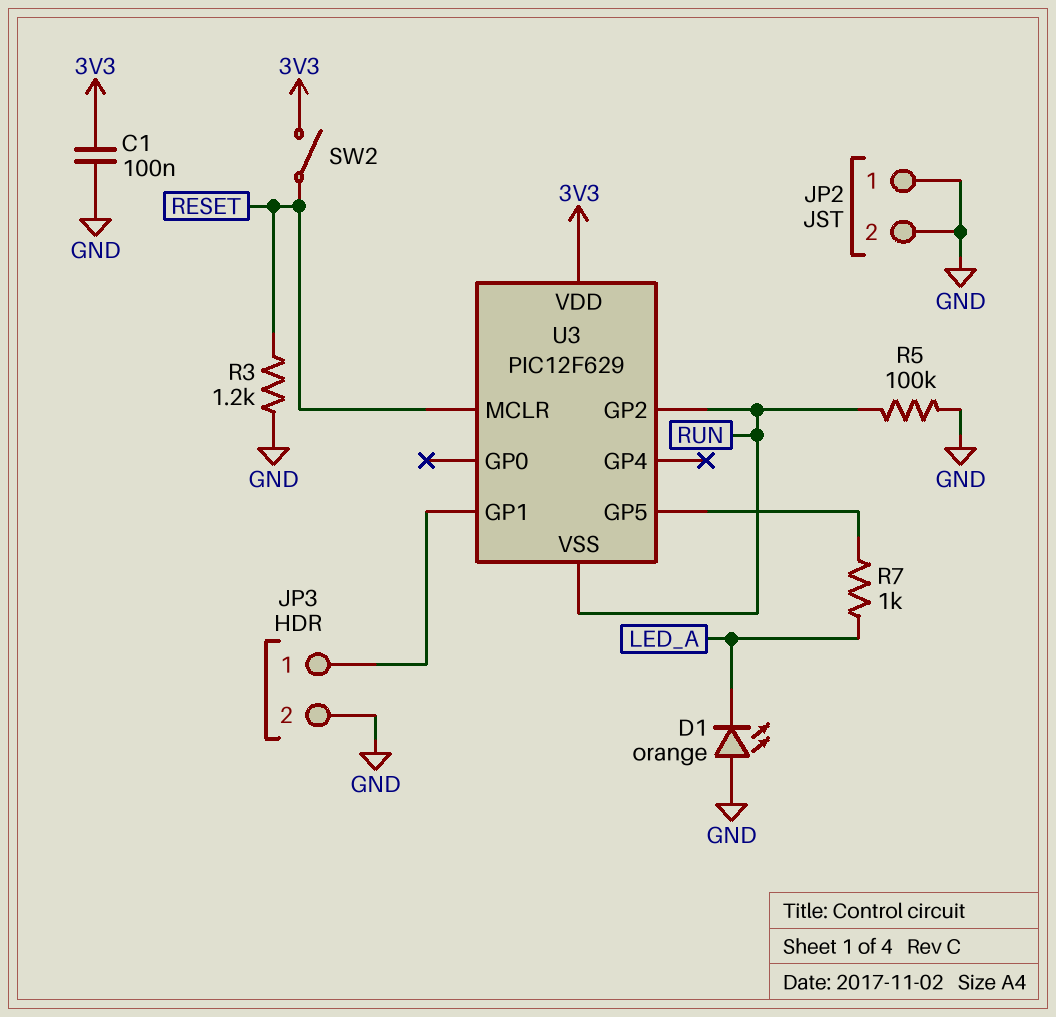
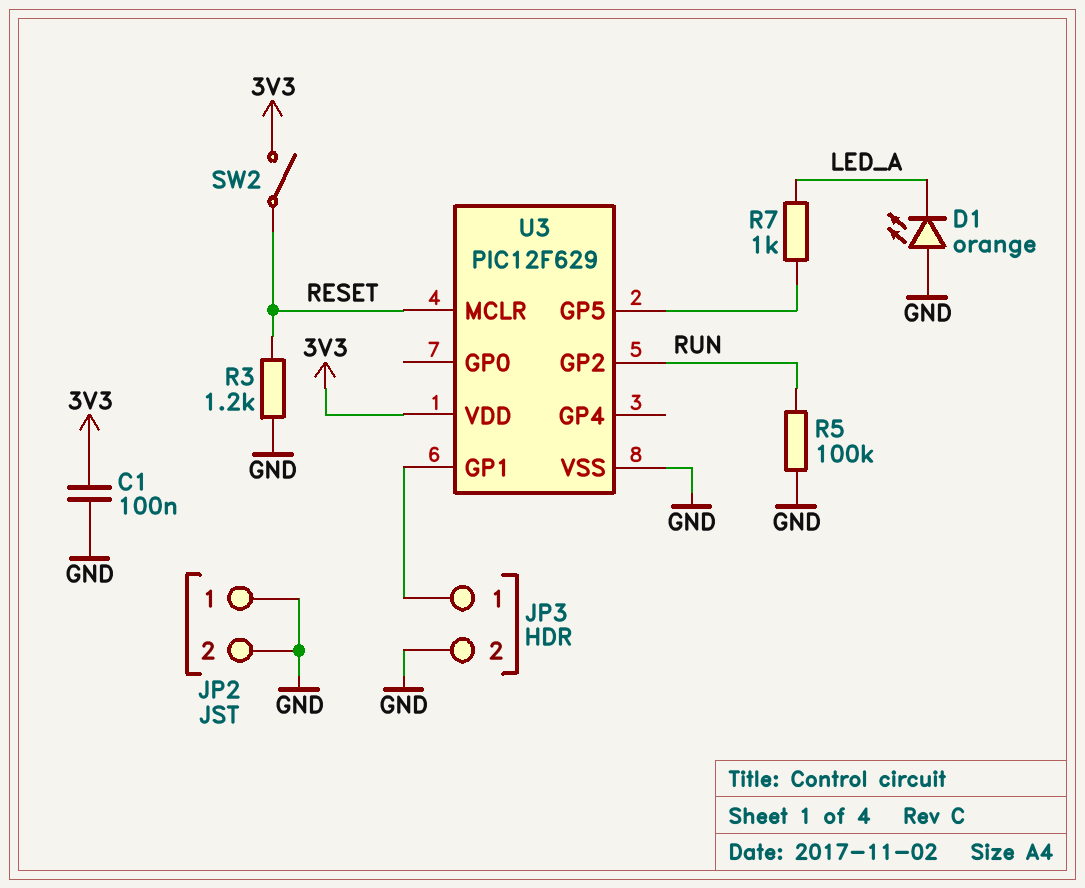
U3 pin VSS: RUN -> GND

